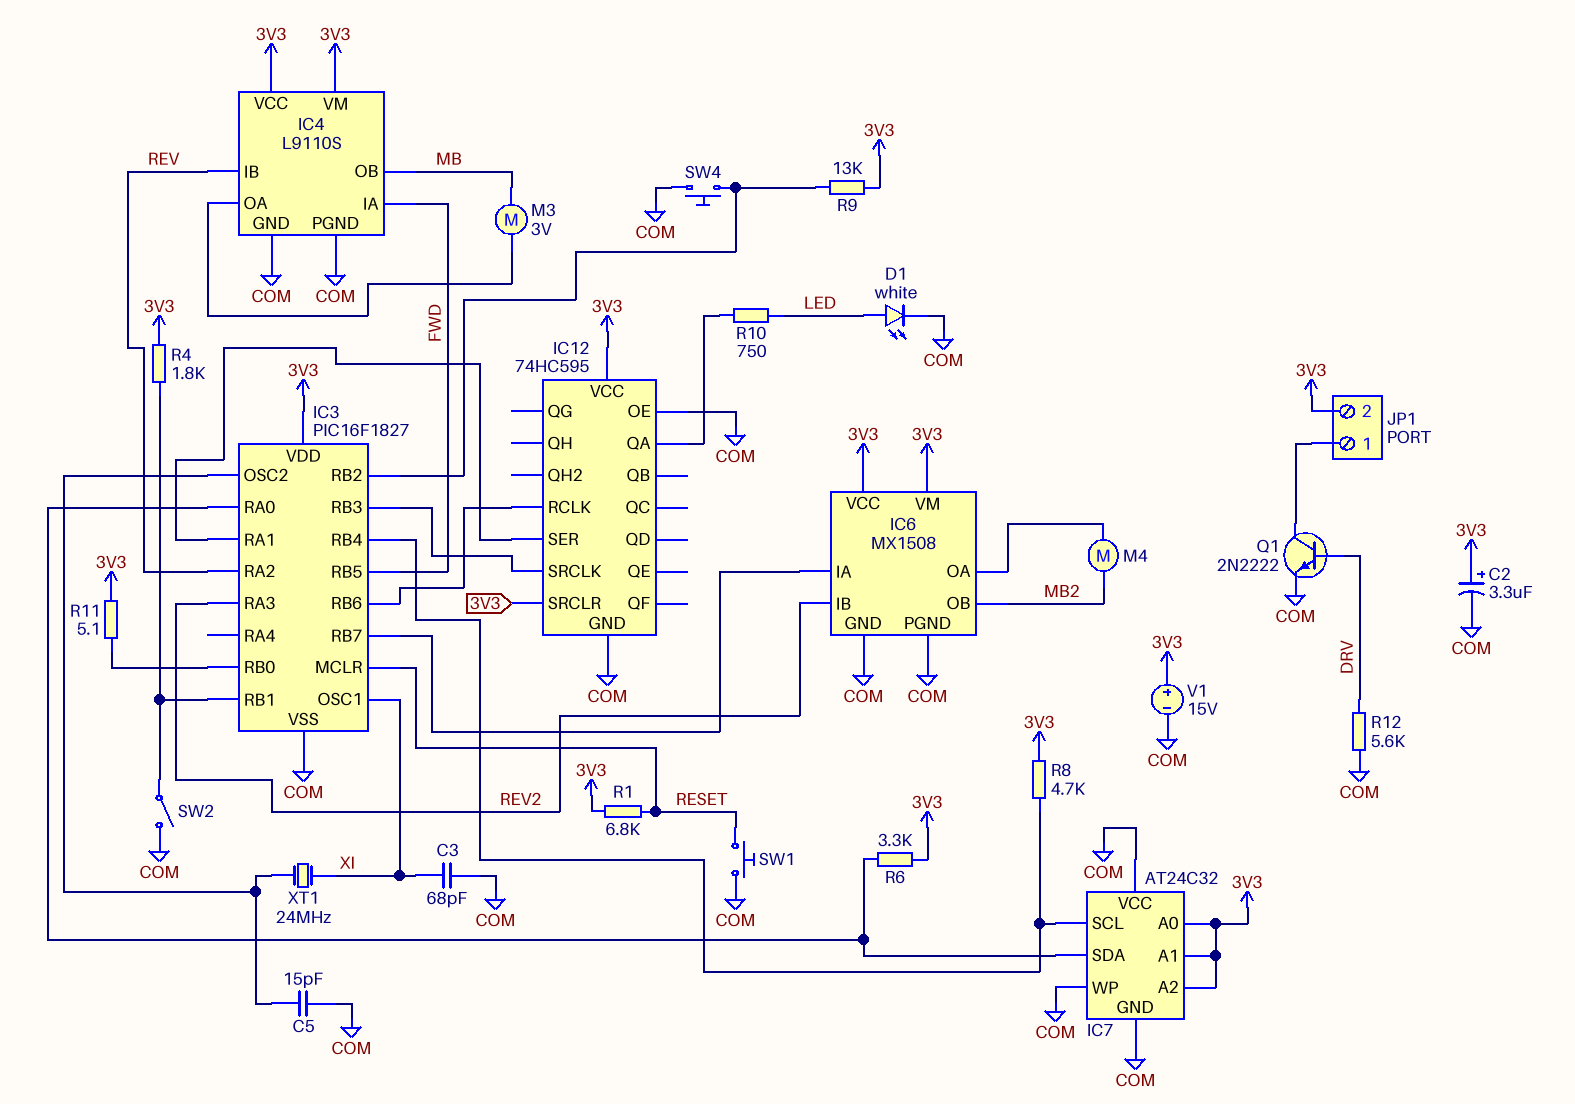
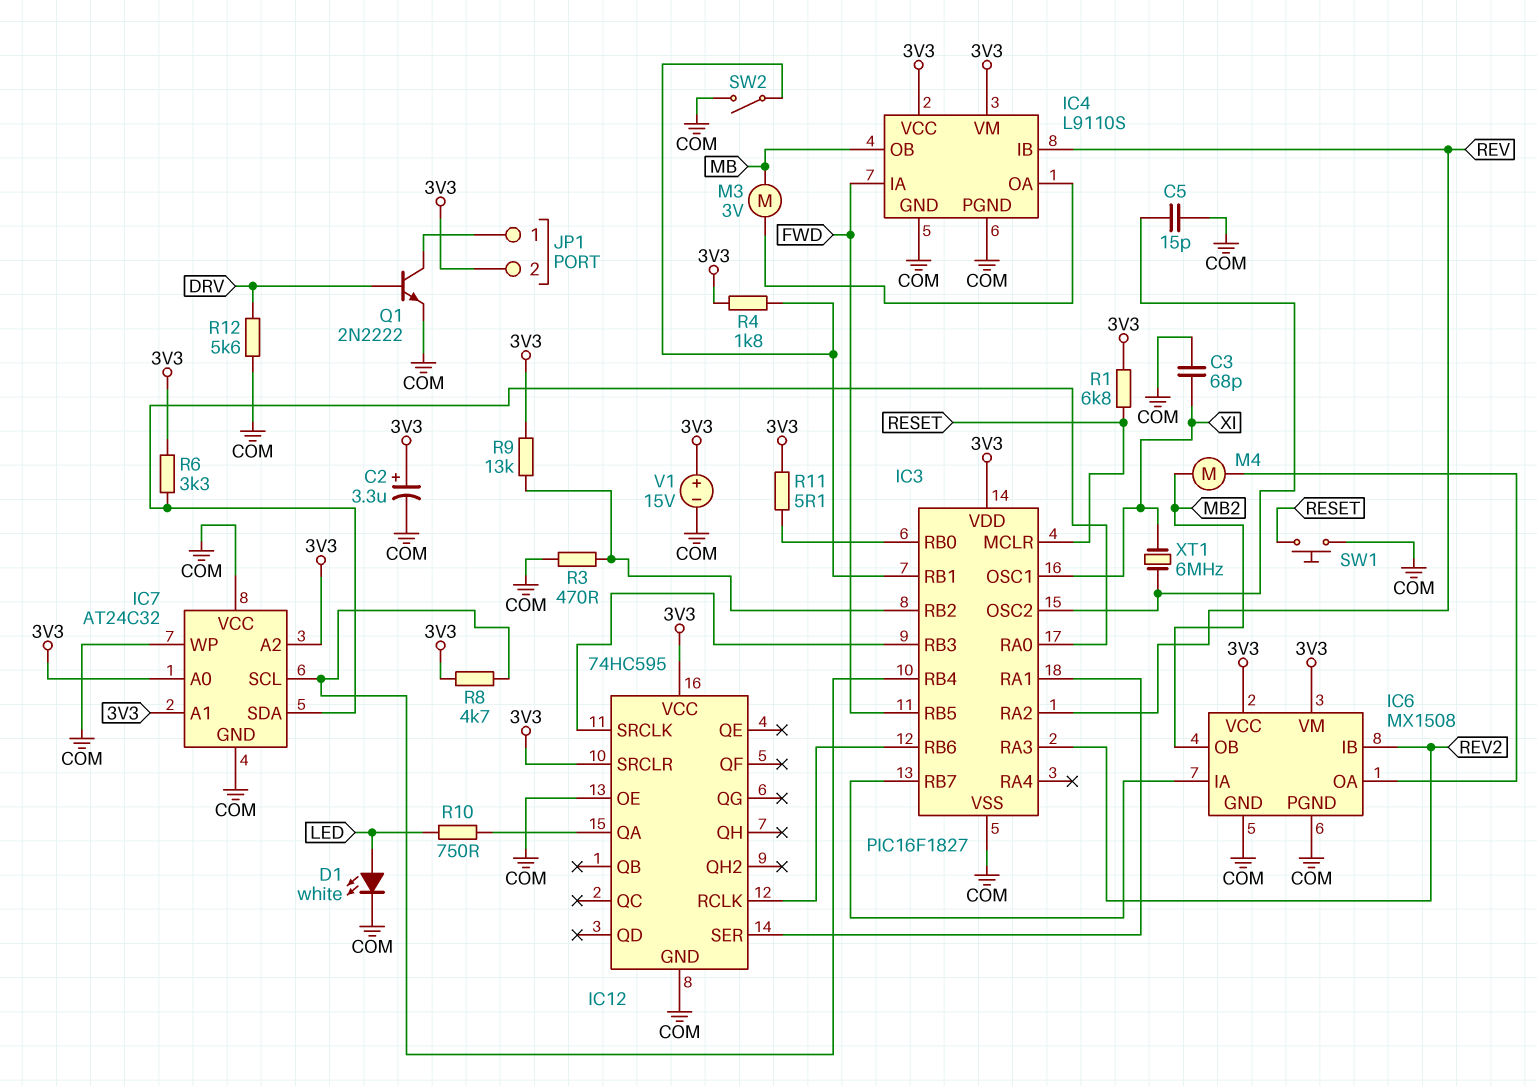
R3: none -> 470 (COM, IC3/RB2)
SW4: button (COM, IC3/RB2) -> none
XT1: 24MHz (IC3/OSC2, XI) -> 6MHz (IC3/OSC2, XI)

